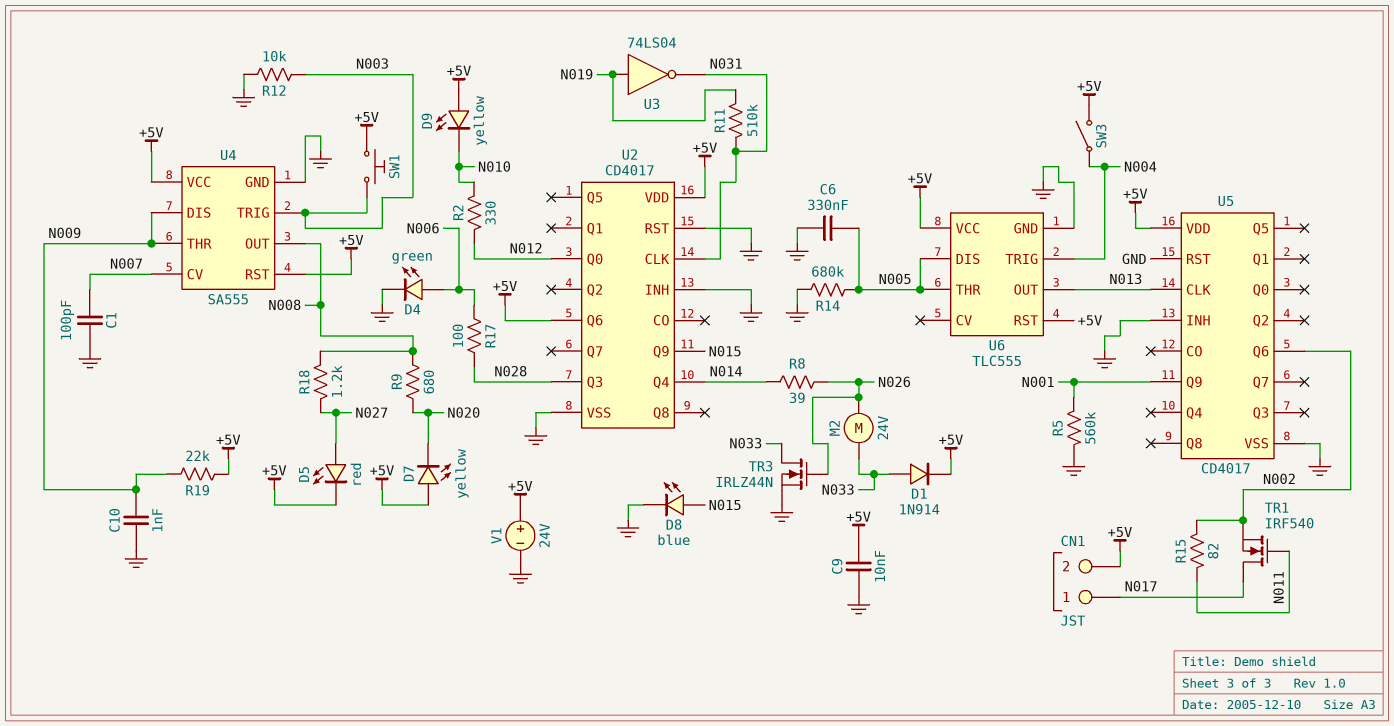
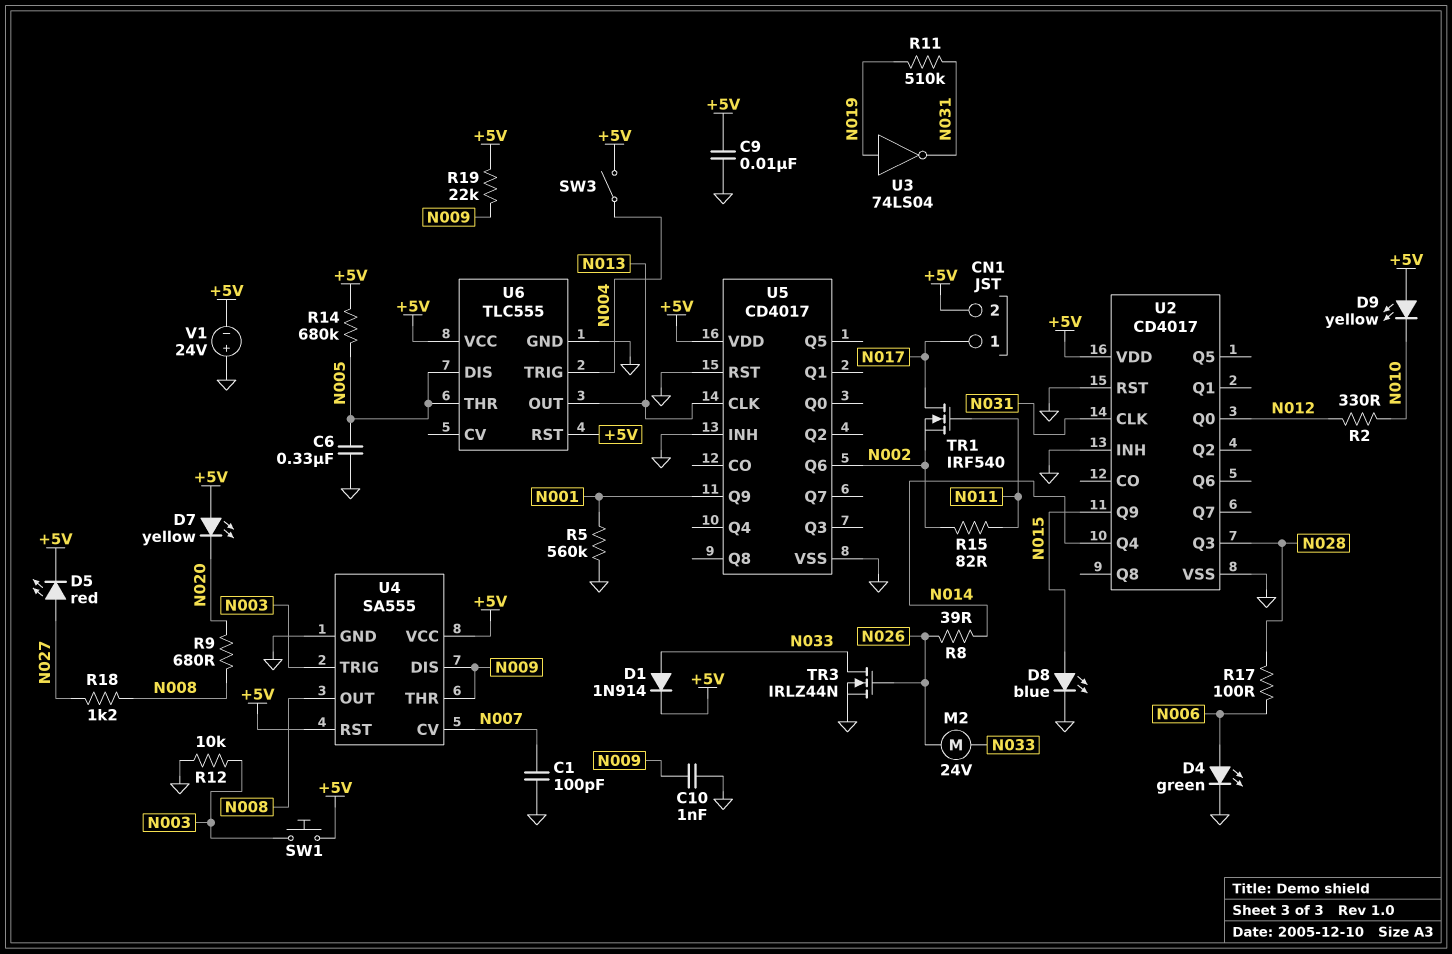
R14: 680k (GND, N005) -> 680k (+5V, N005)
U2 pin Q6: +5V -> none
V1: 24V (plus +5V, minus GND) -> 24V (plus GND, minus +5V)

